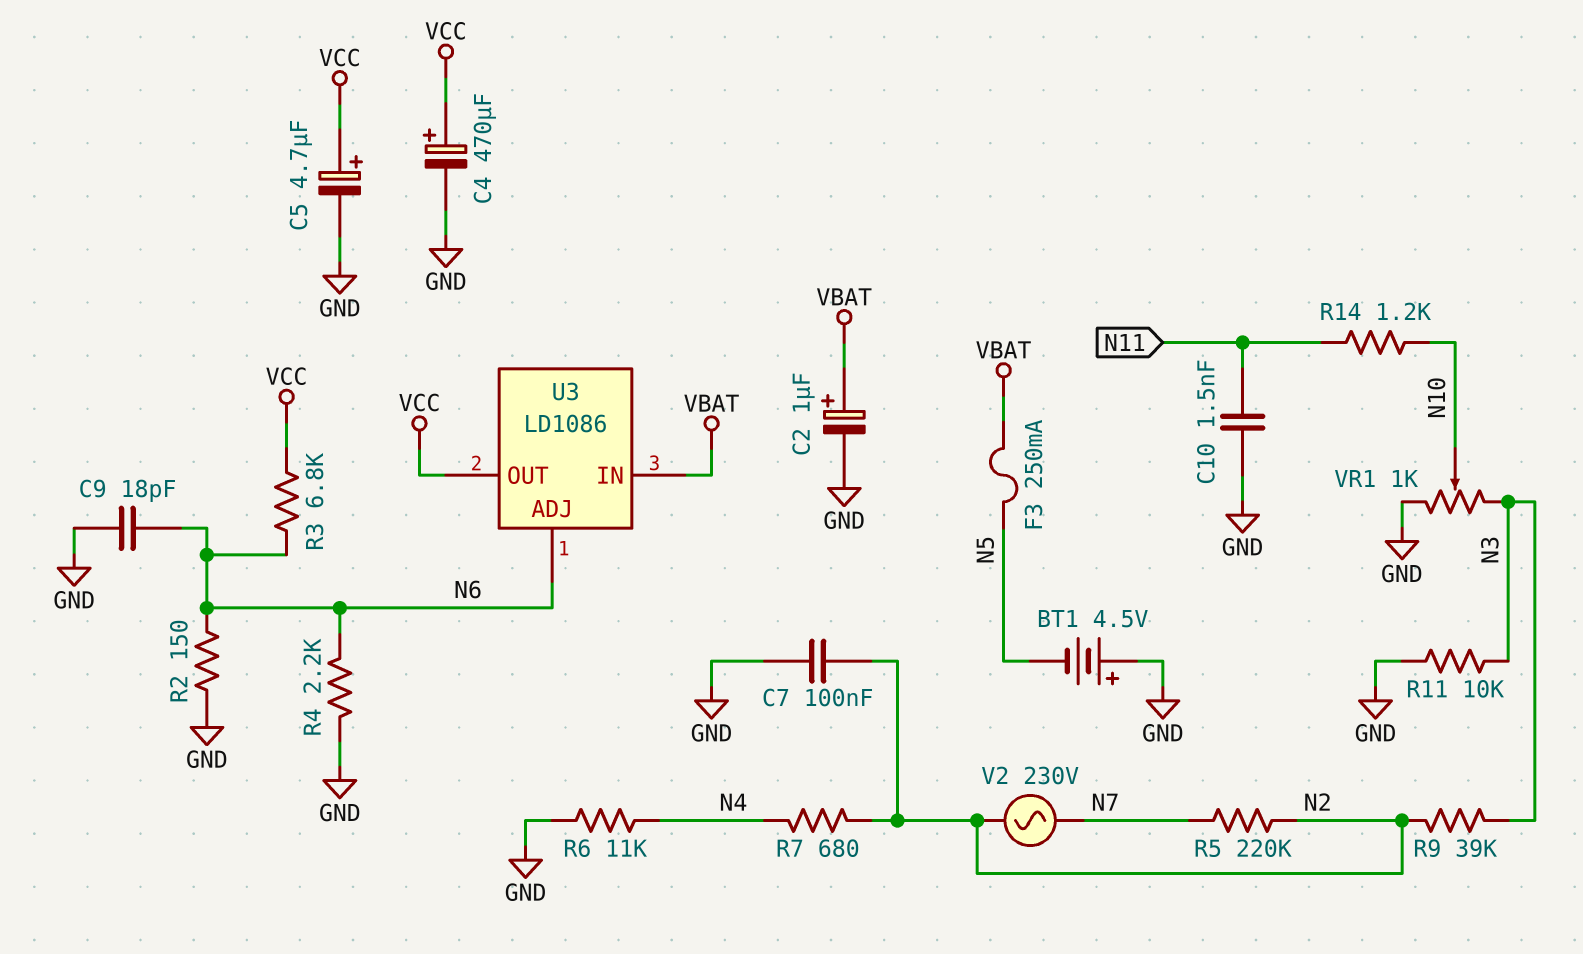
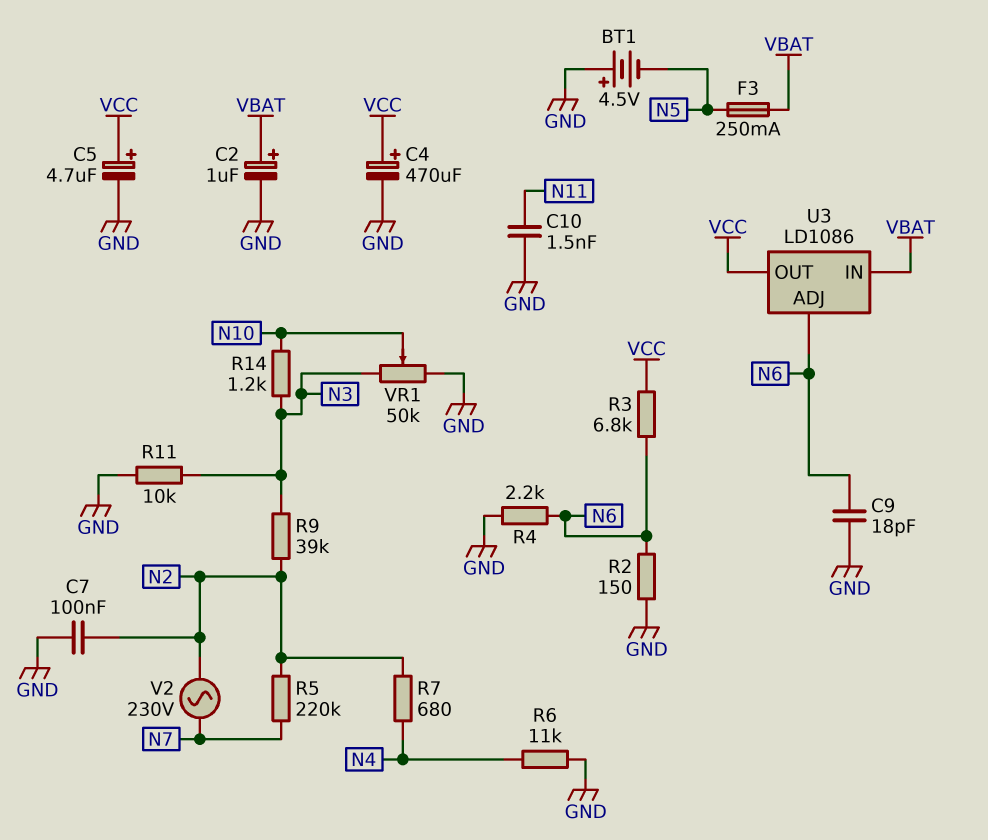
R14: 1.2k (N10, N11) -> 1.2k (N3, N10)
VR1: 1k (GND, N3, wiper N10) -> 50k (GND, N3, wiper N10)

